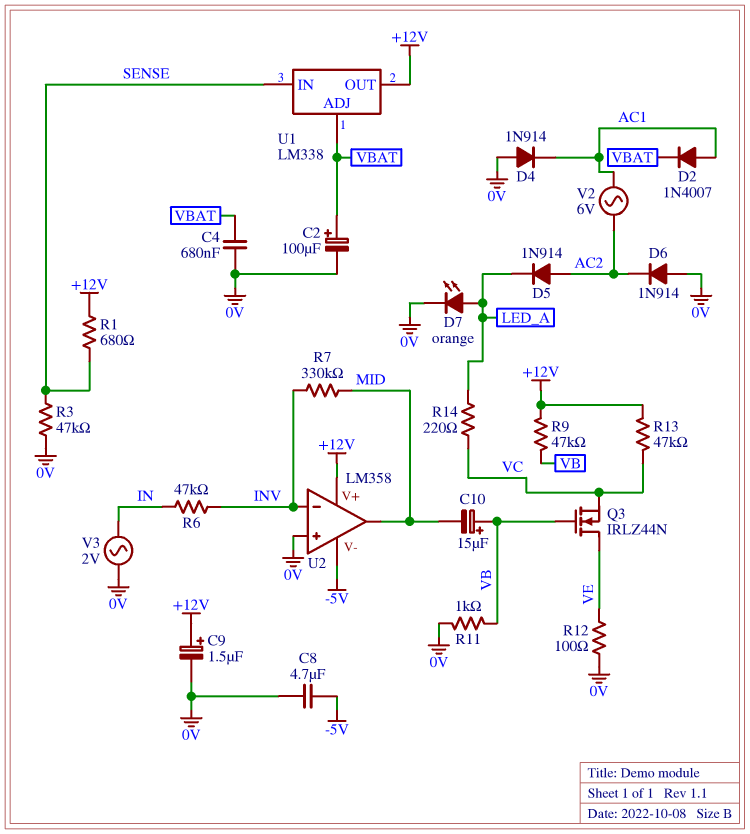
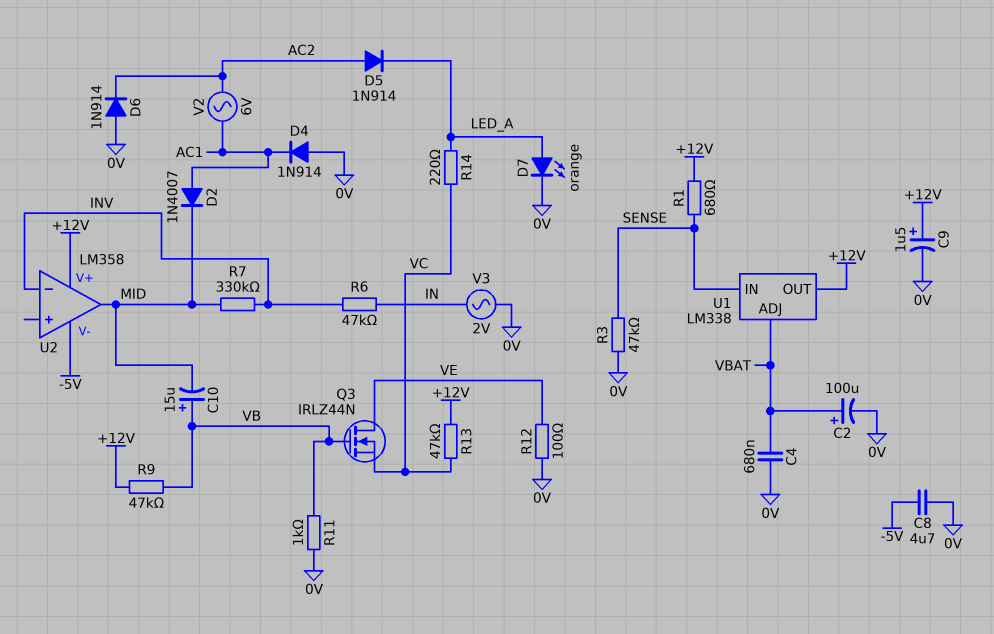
D2: diode 1N4007 (A AC1, K VBAT) -> diode 1N4007 (A AC1, K MID)
U2 pin in+: 0V -> none

